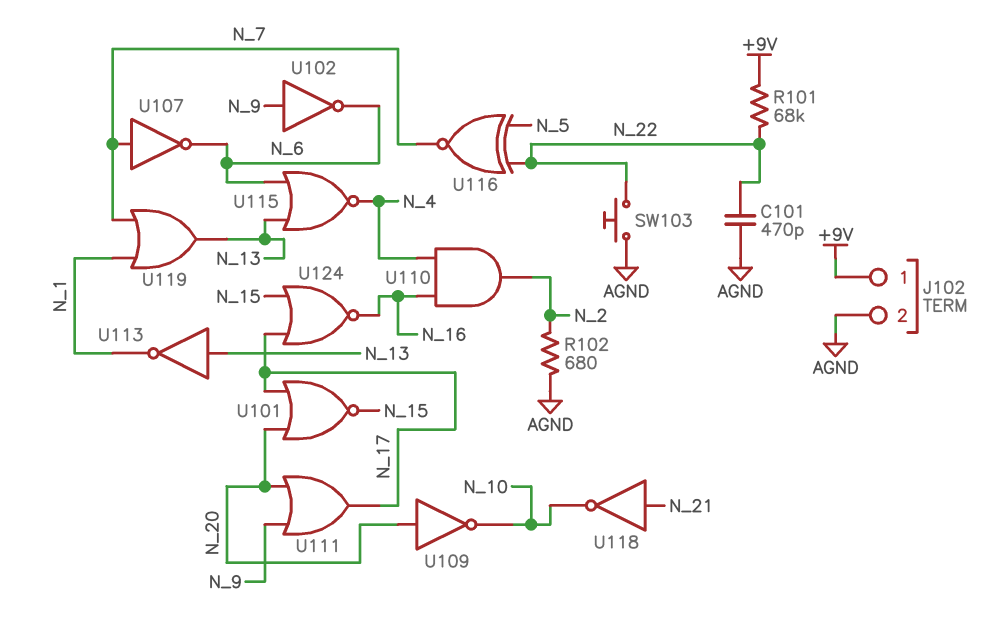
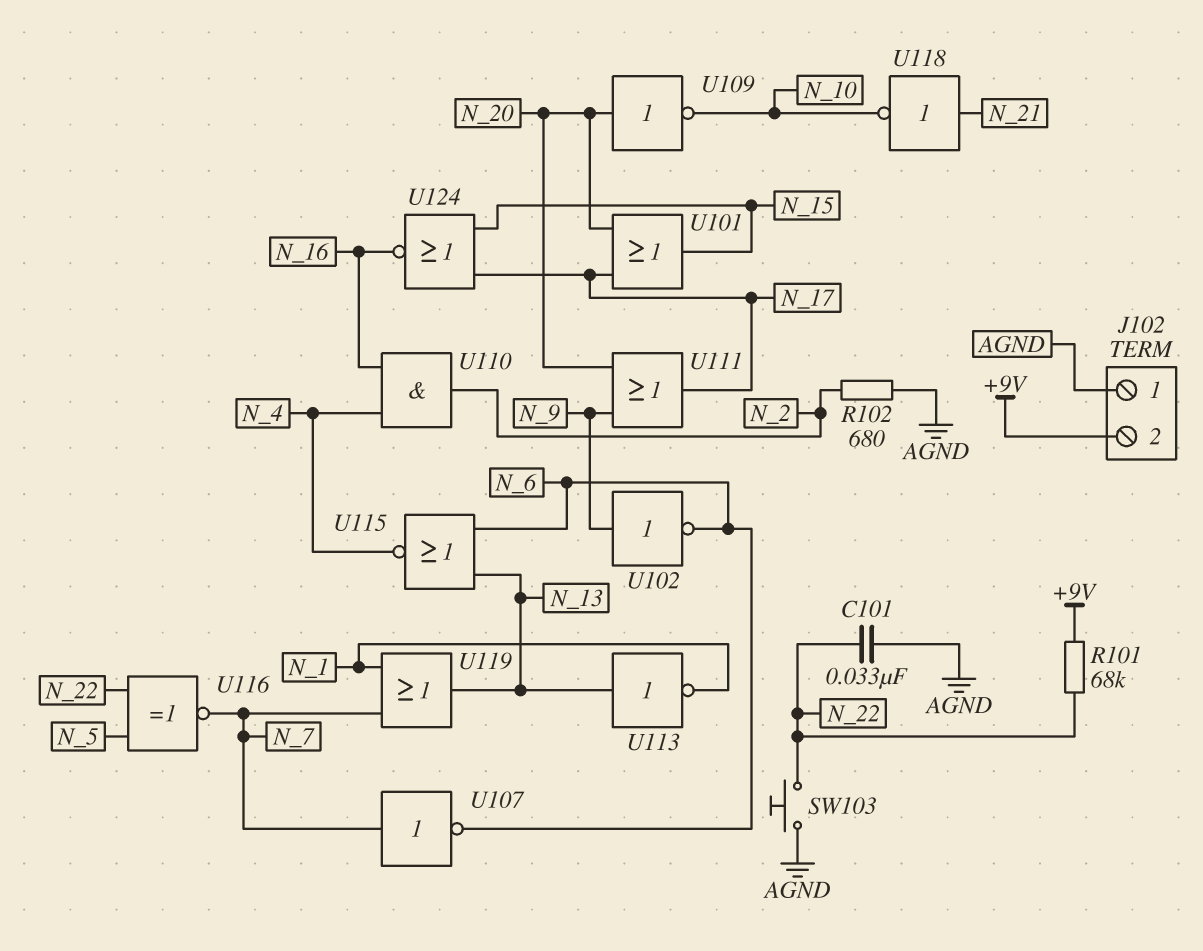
C101: 470pF (AGND, N_22) -> 33nF (AGND, N_22)
J102 pin 1: +9V -> AGND
J102 pin 2: AGND -> +9V
U101: NOR (in N_17, in N_20, out N_15) -> OR (in N_17, in N_20, out N_15)

